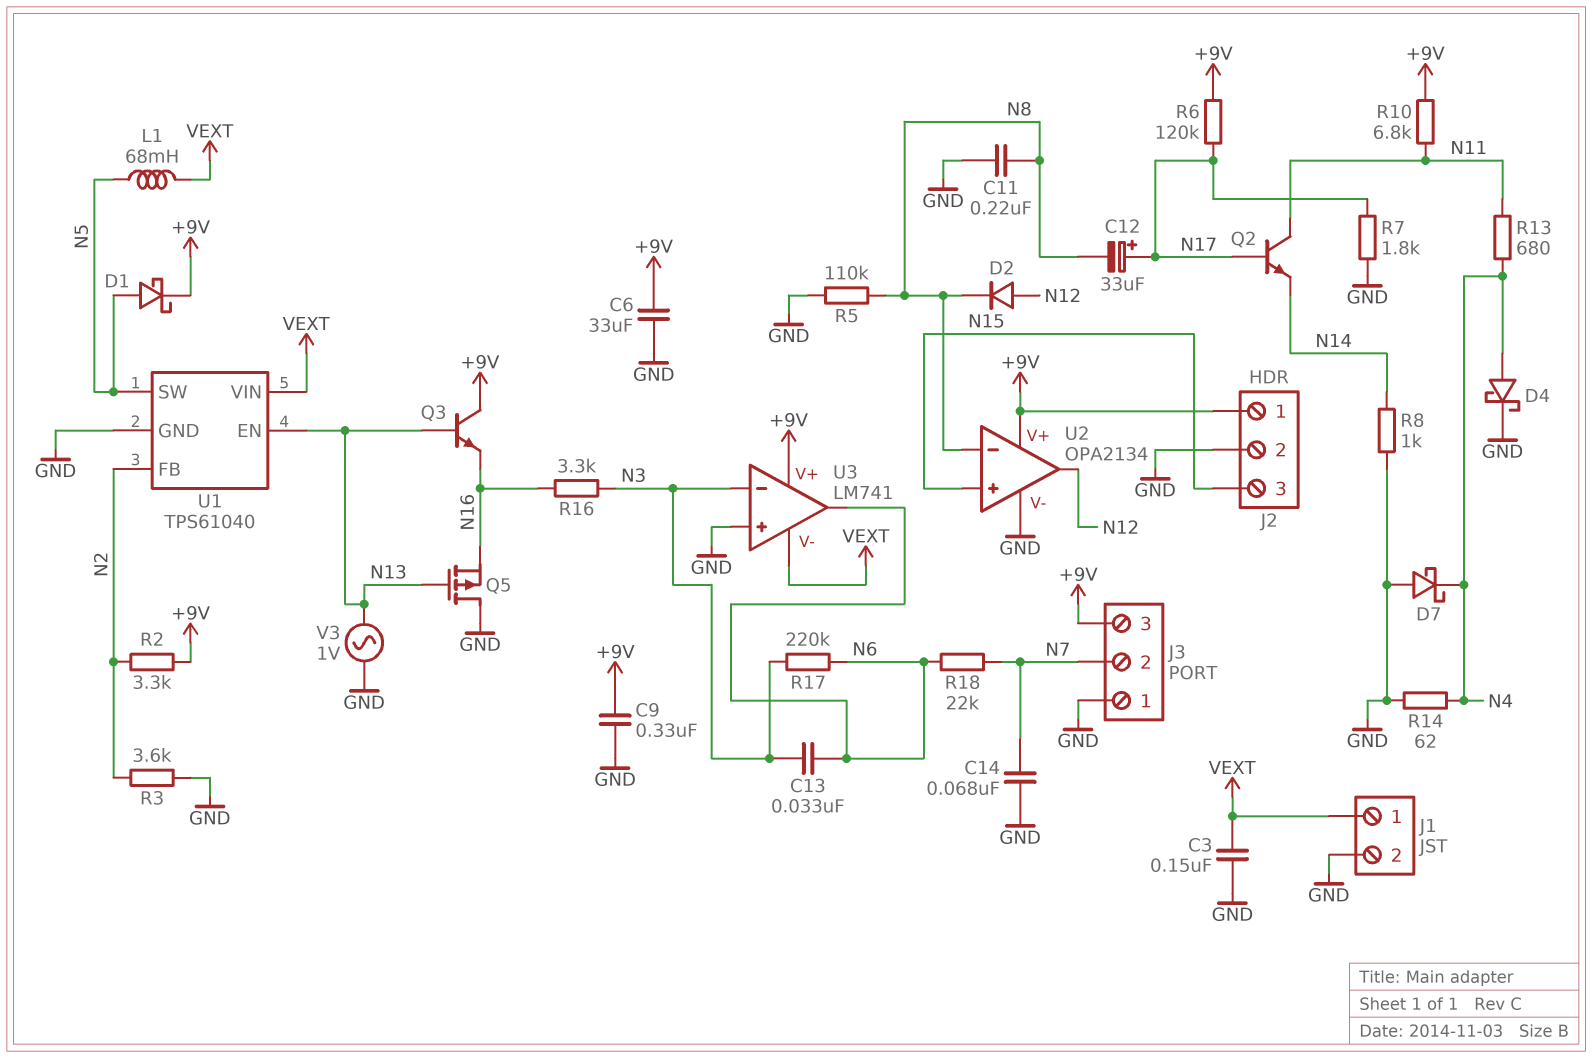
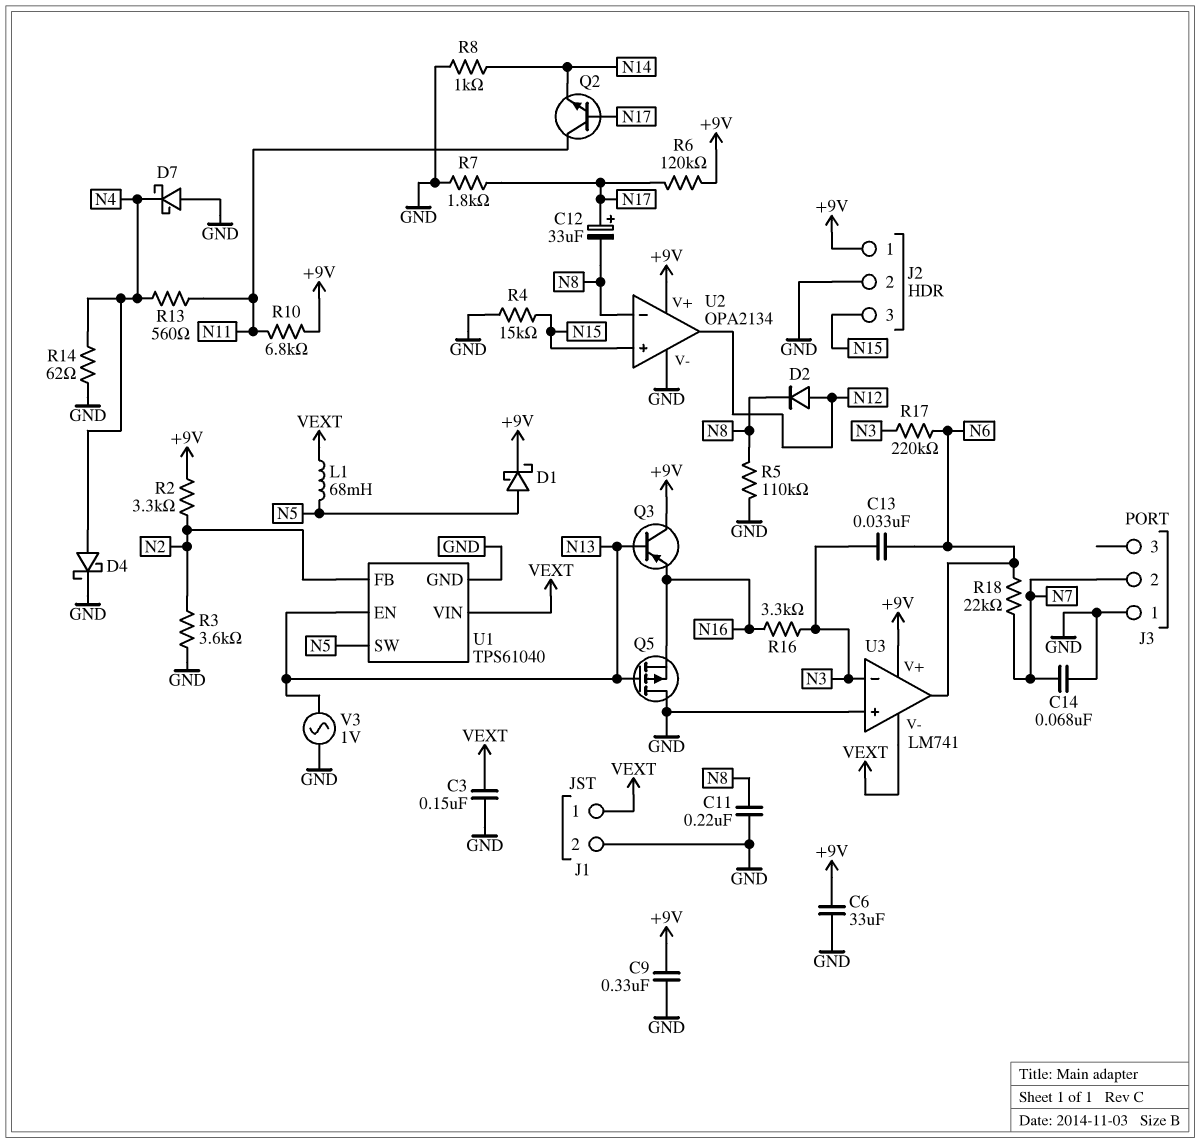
J3 pin 3: +9V -> none
Q3: NPN (B N13, C +9V, E N16) -> PNP (B N13, C +9V, E N16)
R4: none -> 15k (GND, N15)
R13: 680 (N4, N11) -> 560 (N4, N11)

